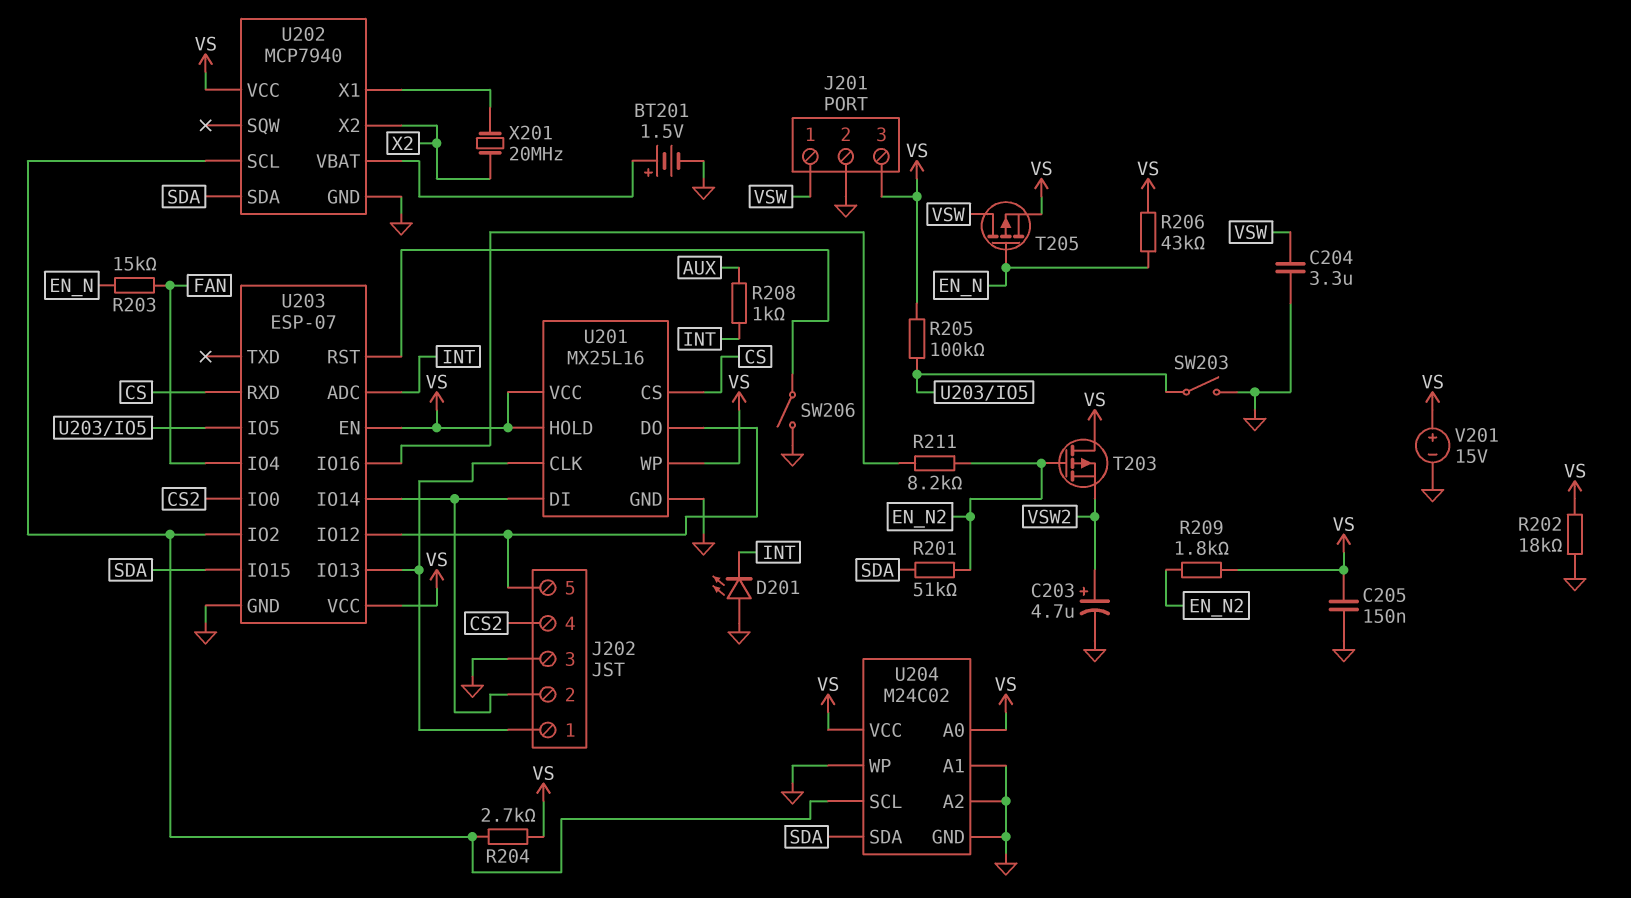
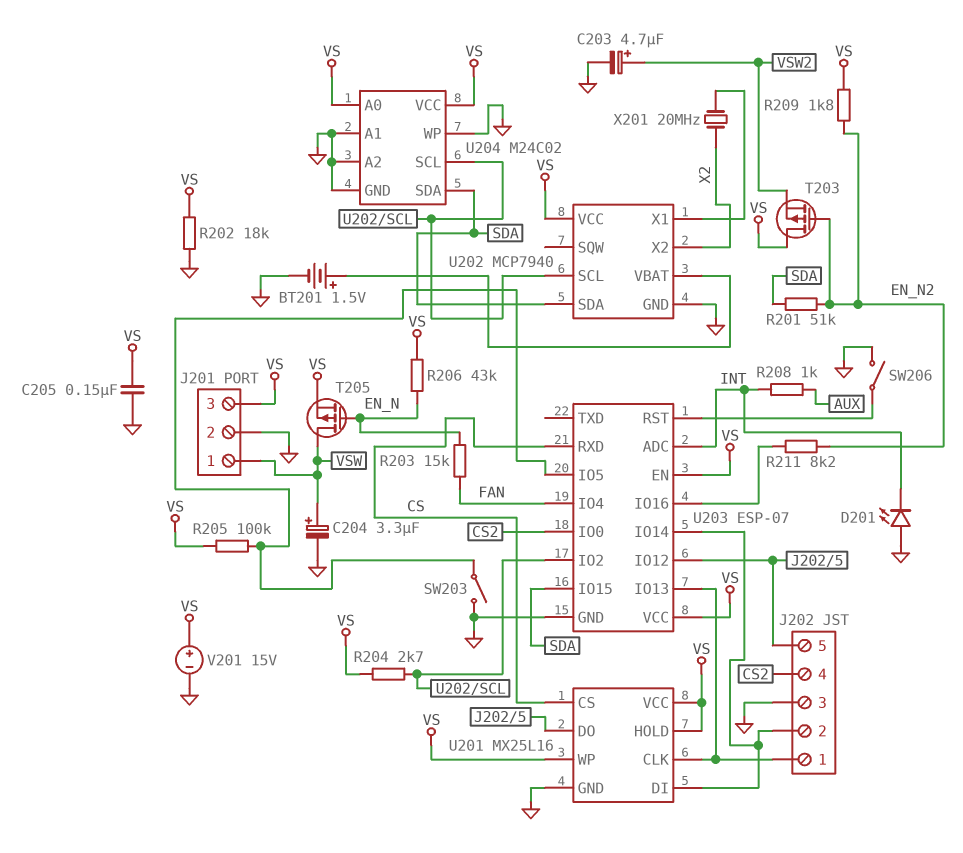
C204: 3.3uF (GND, VSW) -> 3.3uF (plus VSW, minus GND)

